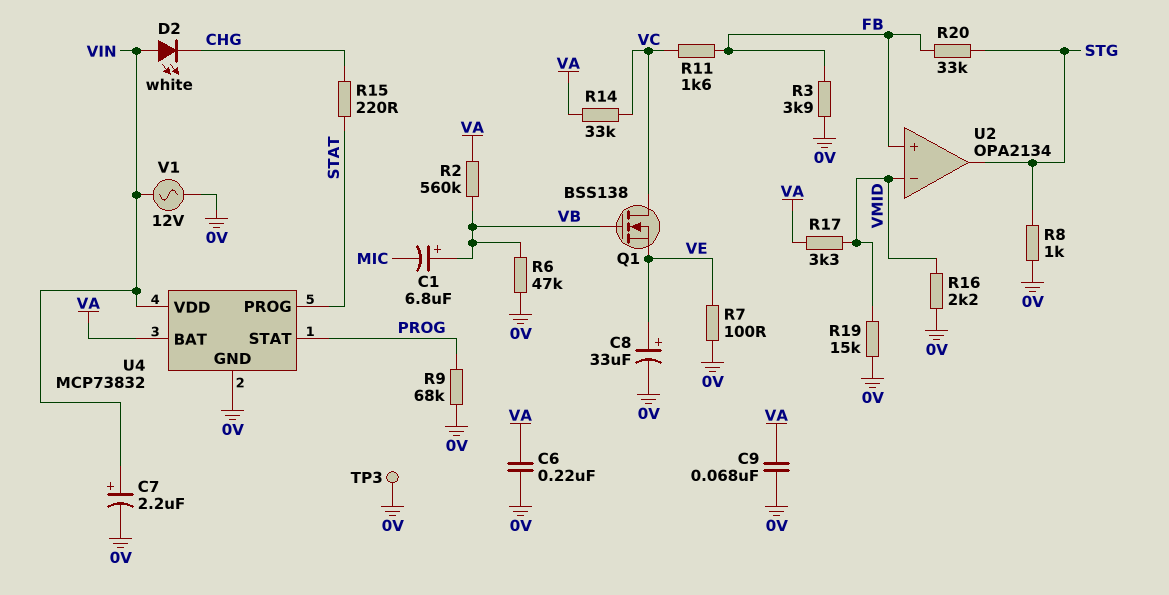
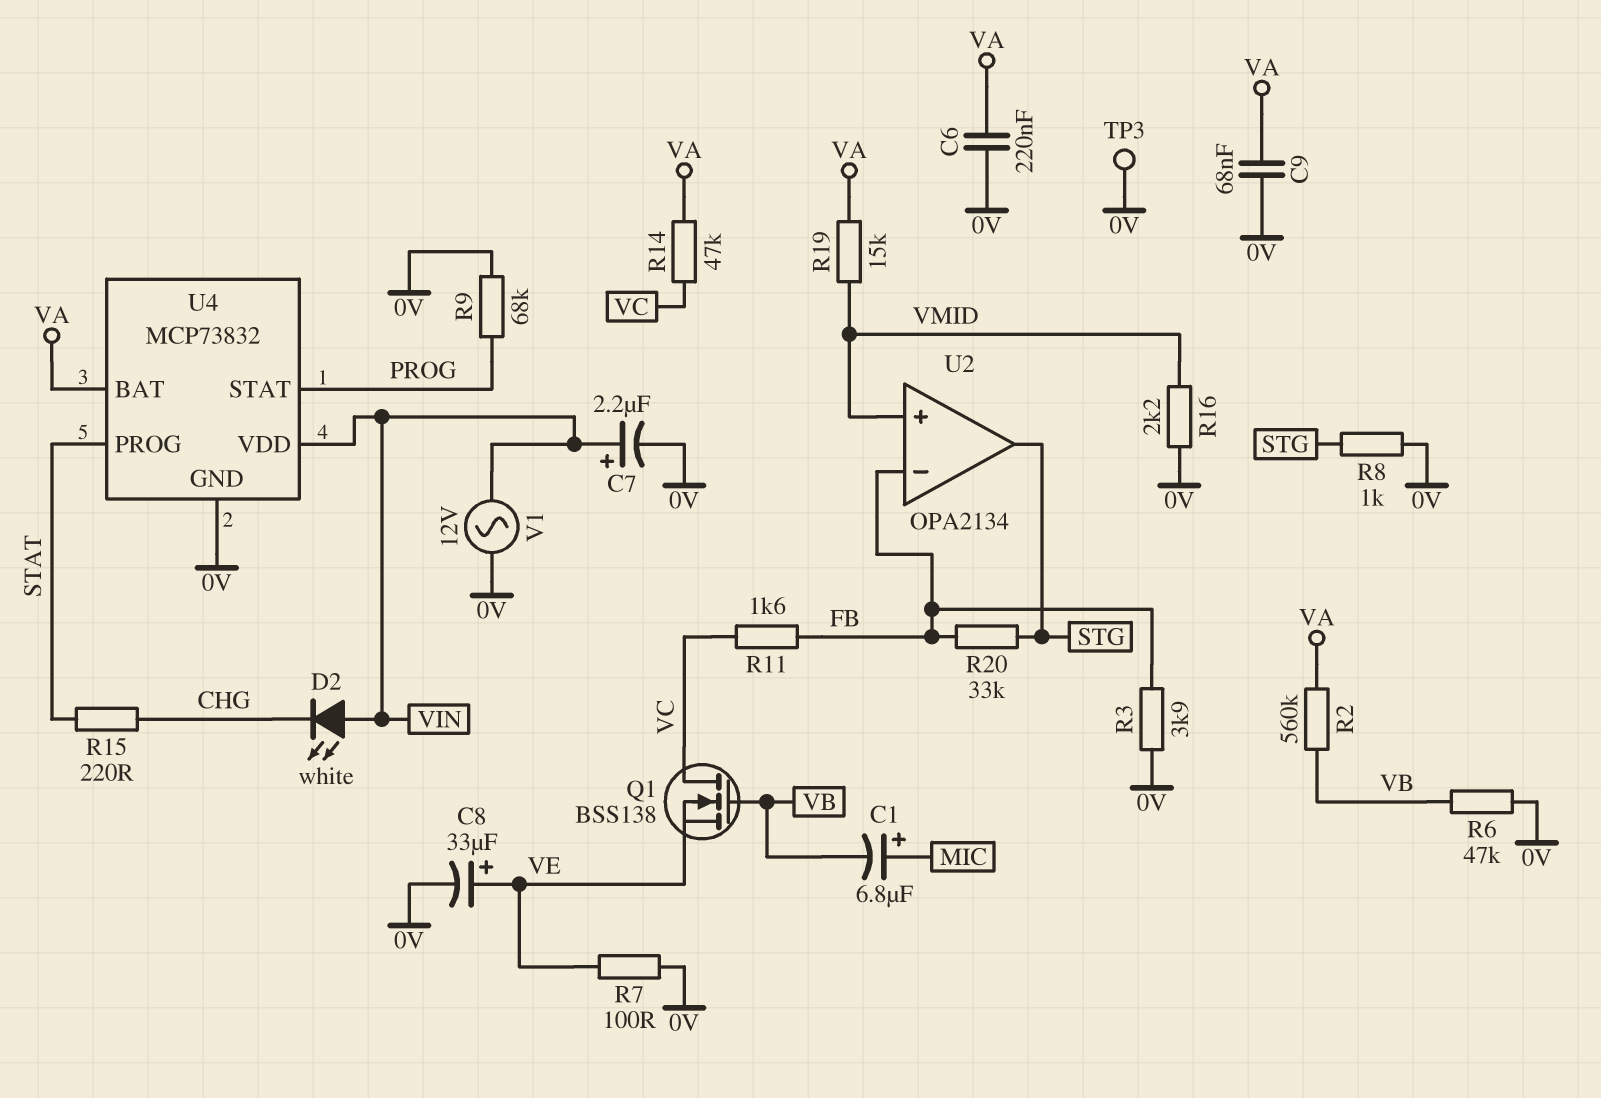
C1: 6.8uF (plus VB, minus MIC) -> 6.8uF (plus MIC, minus VB)
R14: 33k (VA, VC) -> 47k (VA, VC)
R17: 3.3k (VA, VMID) -> none
R19: 15k (0V, VMID) -> 15k (VA, VMID)
U2 pin in+: FB -> VMID
U2 pin in-: VMID -> FB

